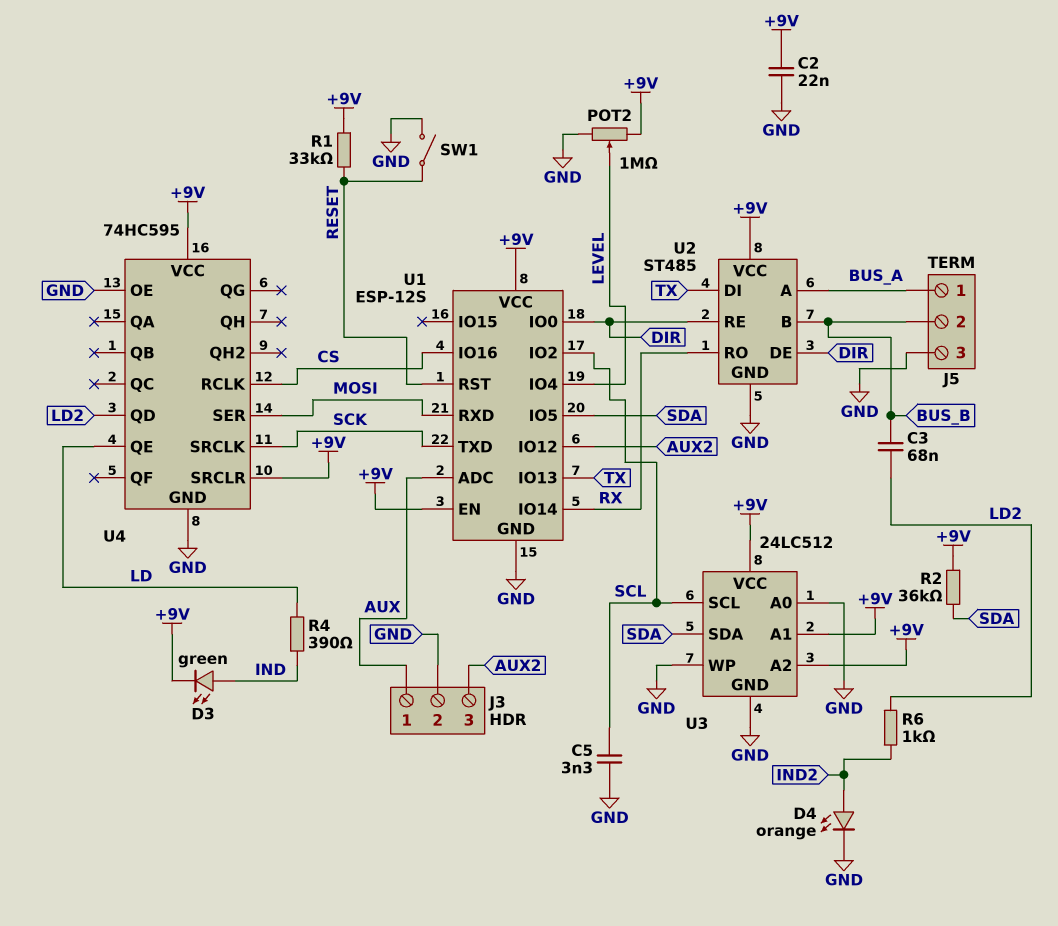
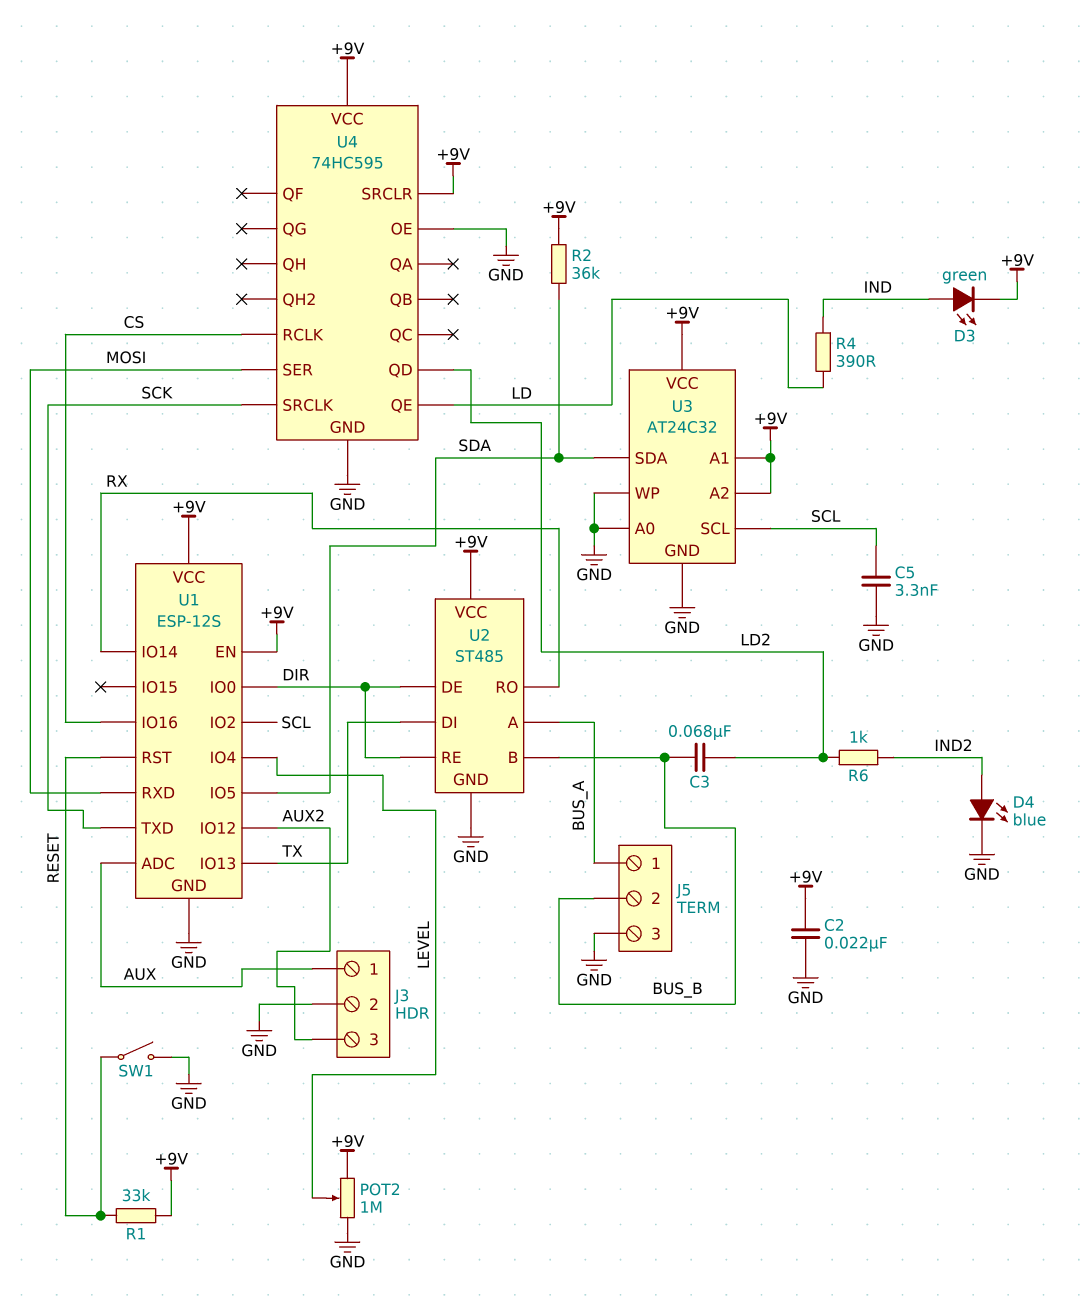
D4: LED orange (A IND2, K GND) -> LED blue (A IND2, K GND)
U3: 24LC512 -> AT24C32

